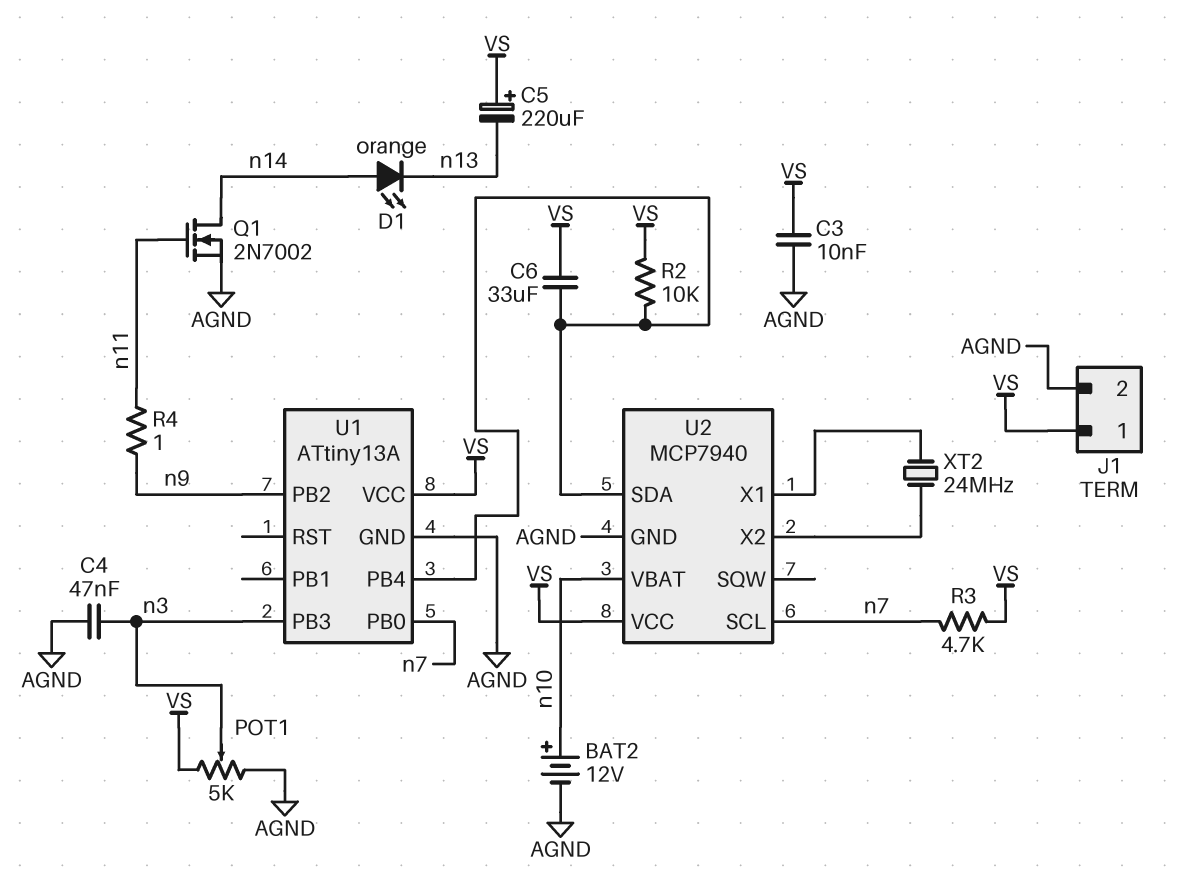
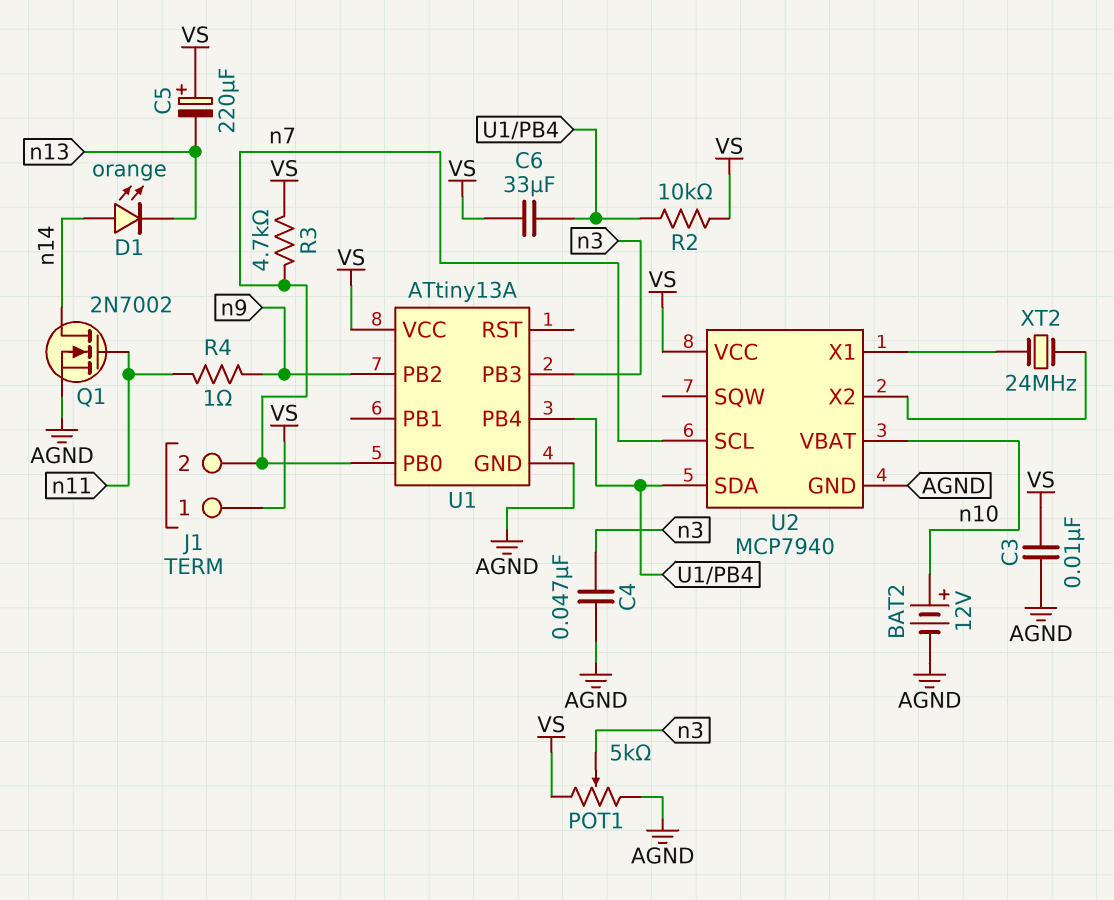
J1 pin 2: AGND -> n7

